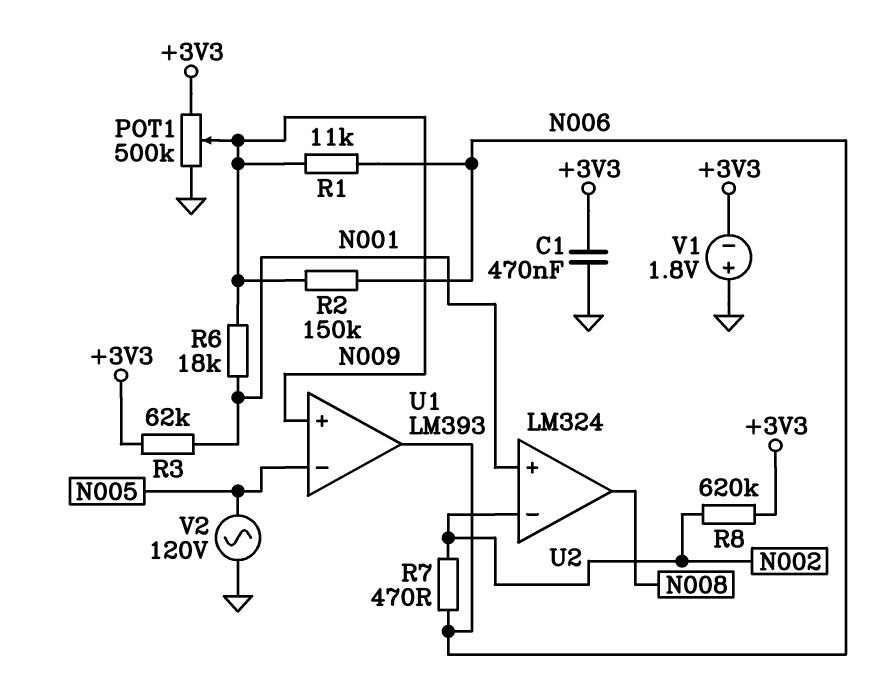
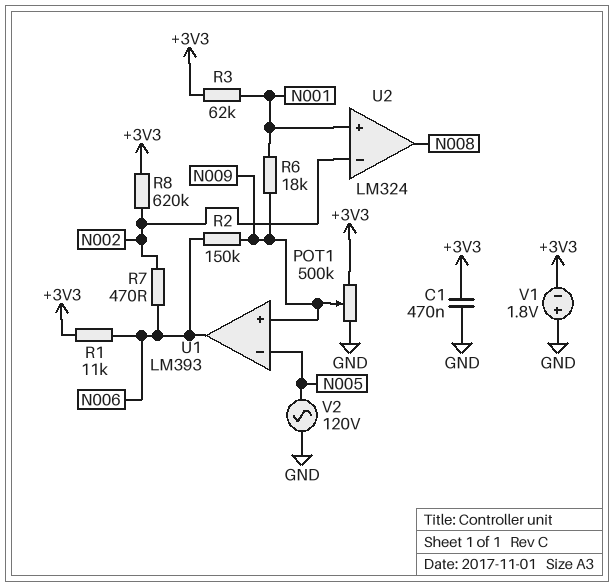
R1: 11k (N006, N009) -> 11k (+3V3, N006)

